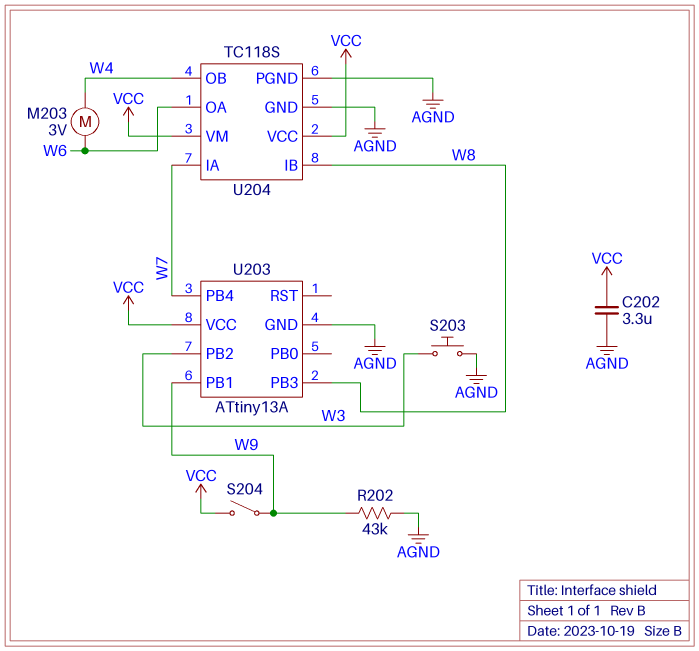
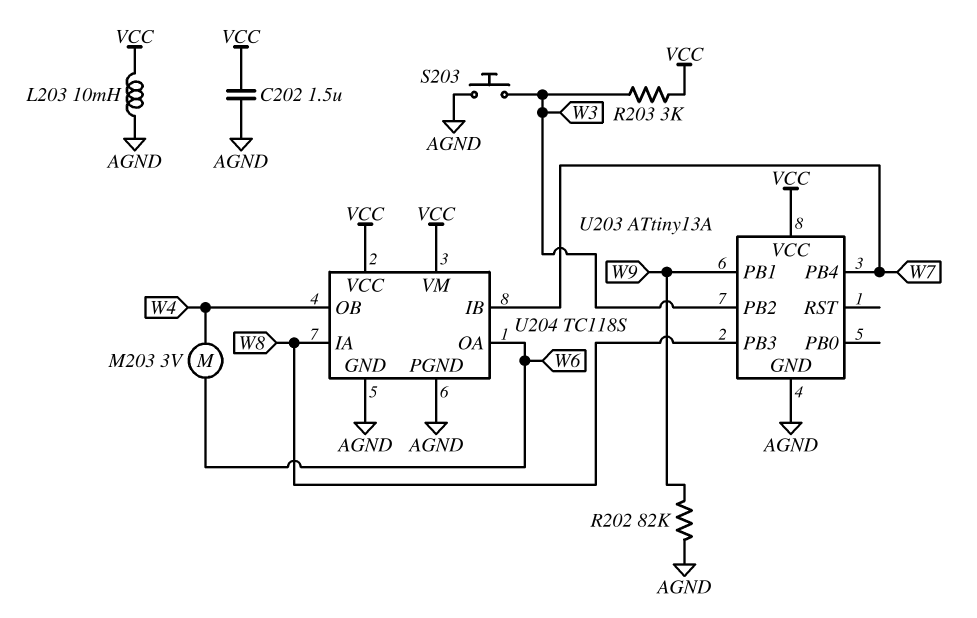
C202: 3.3uF (AGND, VCC) -> 1.5uF (AGND, VCC)
L203: none -> 10mH (AGND, VCC)
R202: 43k (AGND, W9) -> 82k (AGND, W9)
R203: none -> 3k (VCC, W3)
S204: switch (VCC, W9) -> none
U204 pin IA: W7 -> W8
U204 pin IB: W8 -> W7

